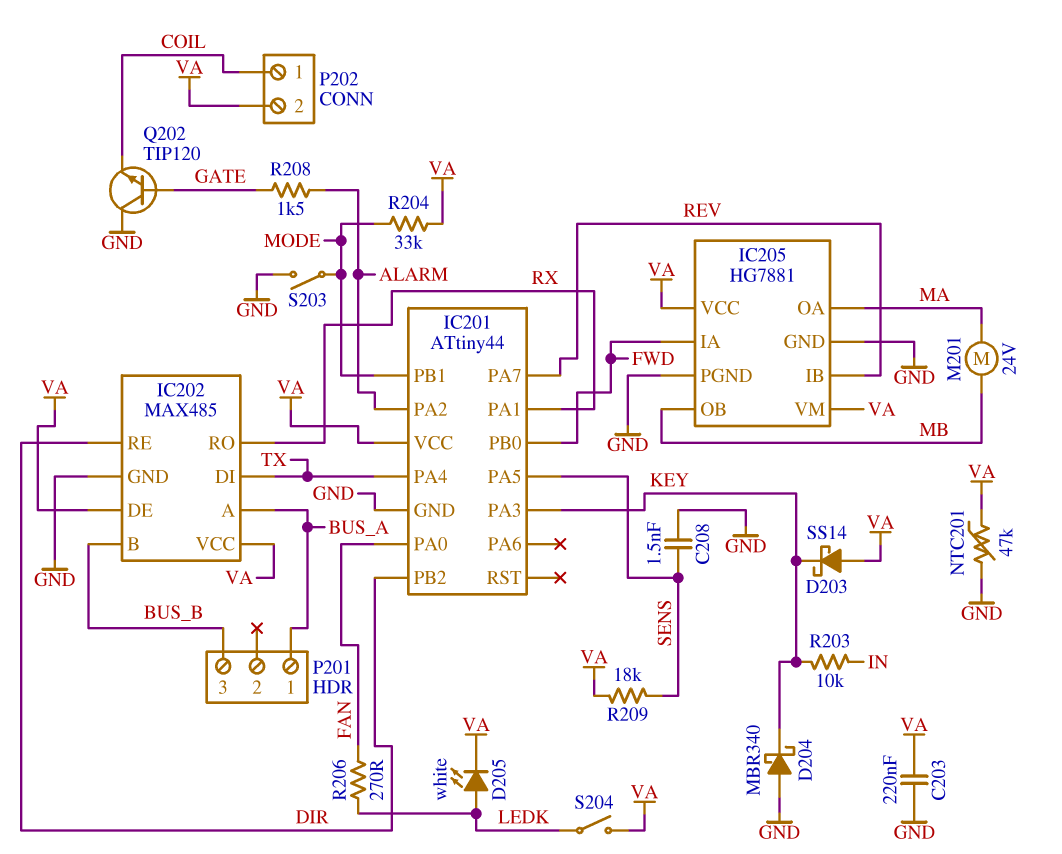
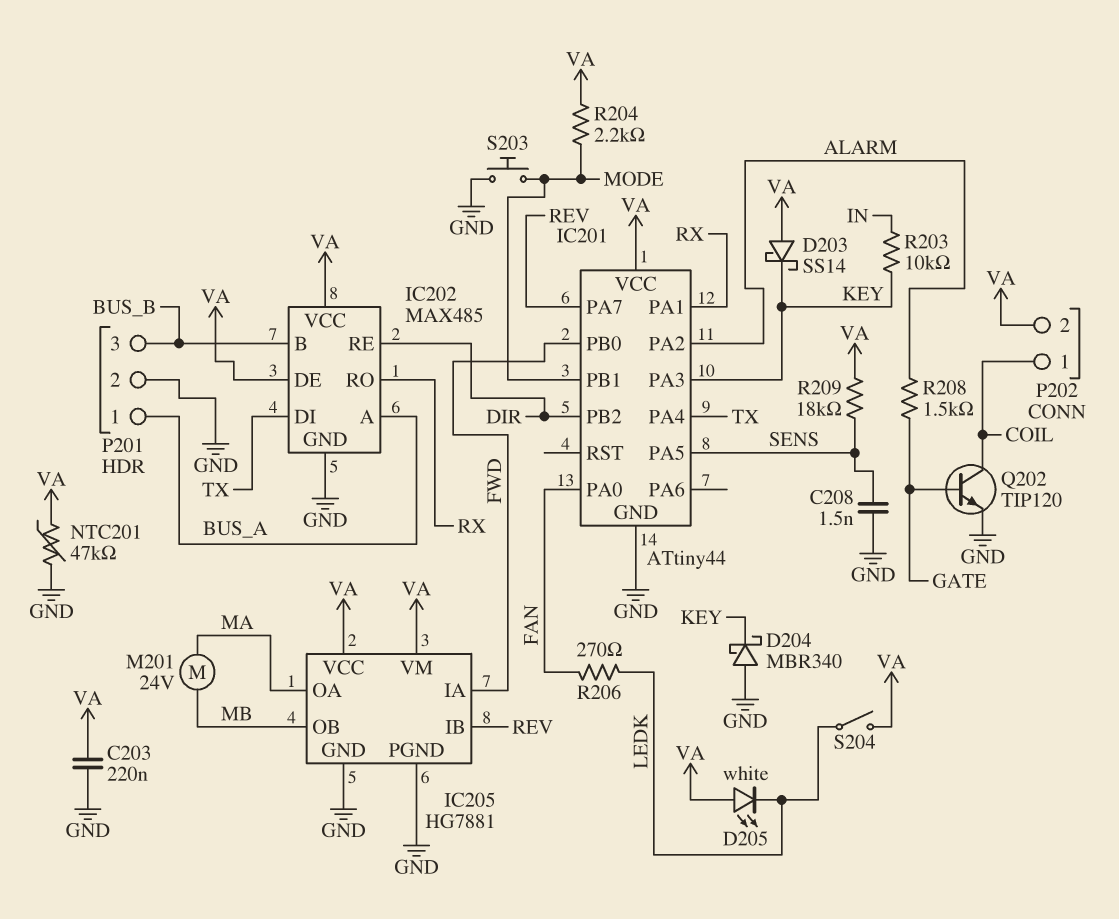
D205: LED white (A LEDK, K VA) -> LED white (A VA, K LEDK)
P201 pin 2: none -> GND
Q202: NPN TIP120 (B GATE, C GND, E COIL) -> NPN TIP120 (B GATE, C COIL, E GND)
R204: 33k (MODE, VA) -> 2.2k (MODE, VA)
S203: switch (GND, MODE) -> button (GND, MODE)

